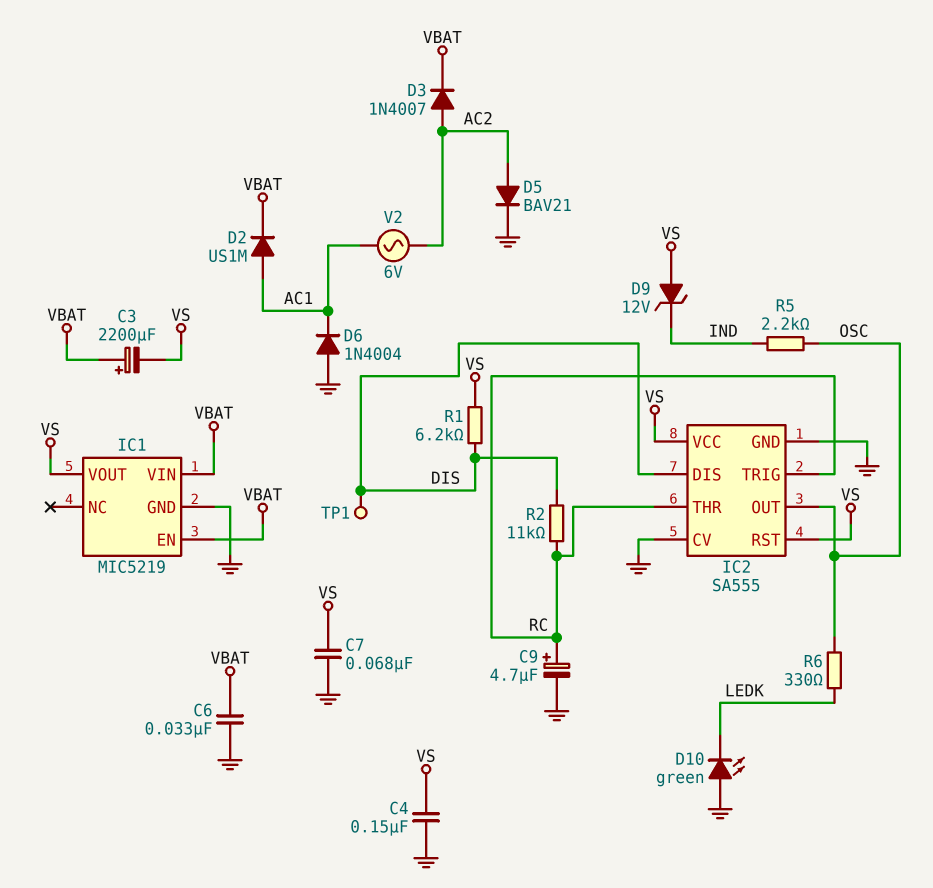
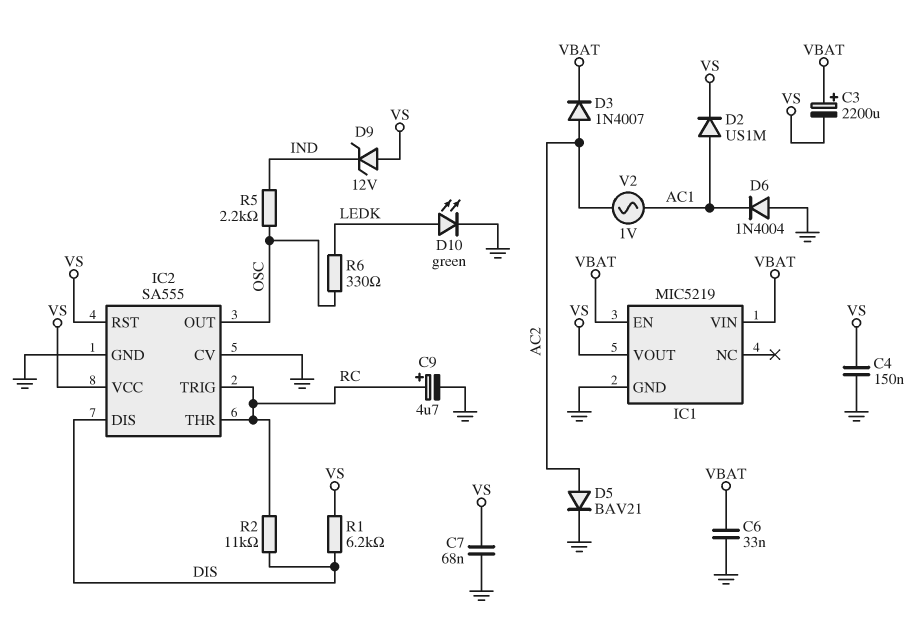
D2: diode US1M (A AC1, K VBAT) -> diode US1M (A AC1, K VS)
D10: LED green (A GND, K LEDK) -> LED green (A LEDK, K GND)
TP1: test point (DIS) -> none
V2: AC 6V (AC1, AC2) -> AC 1V (AC1, AC2)

